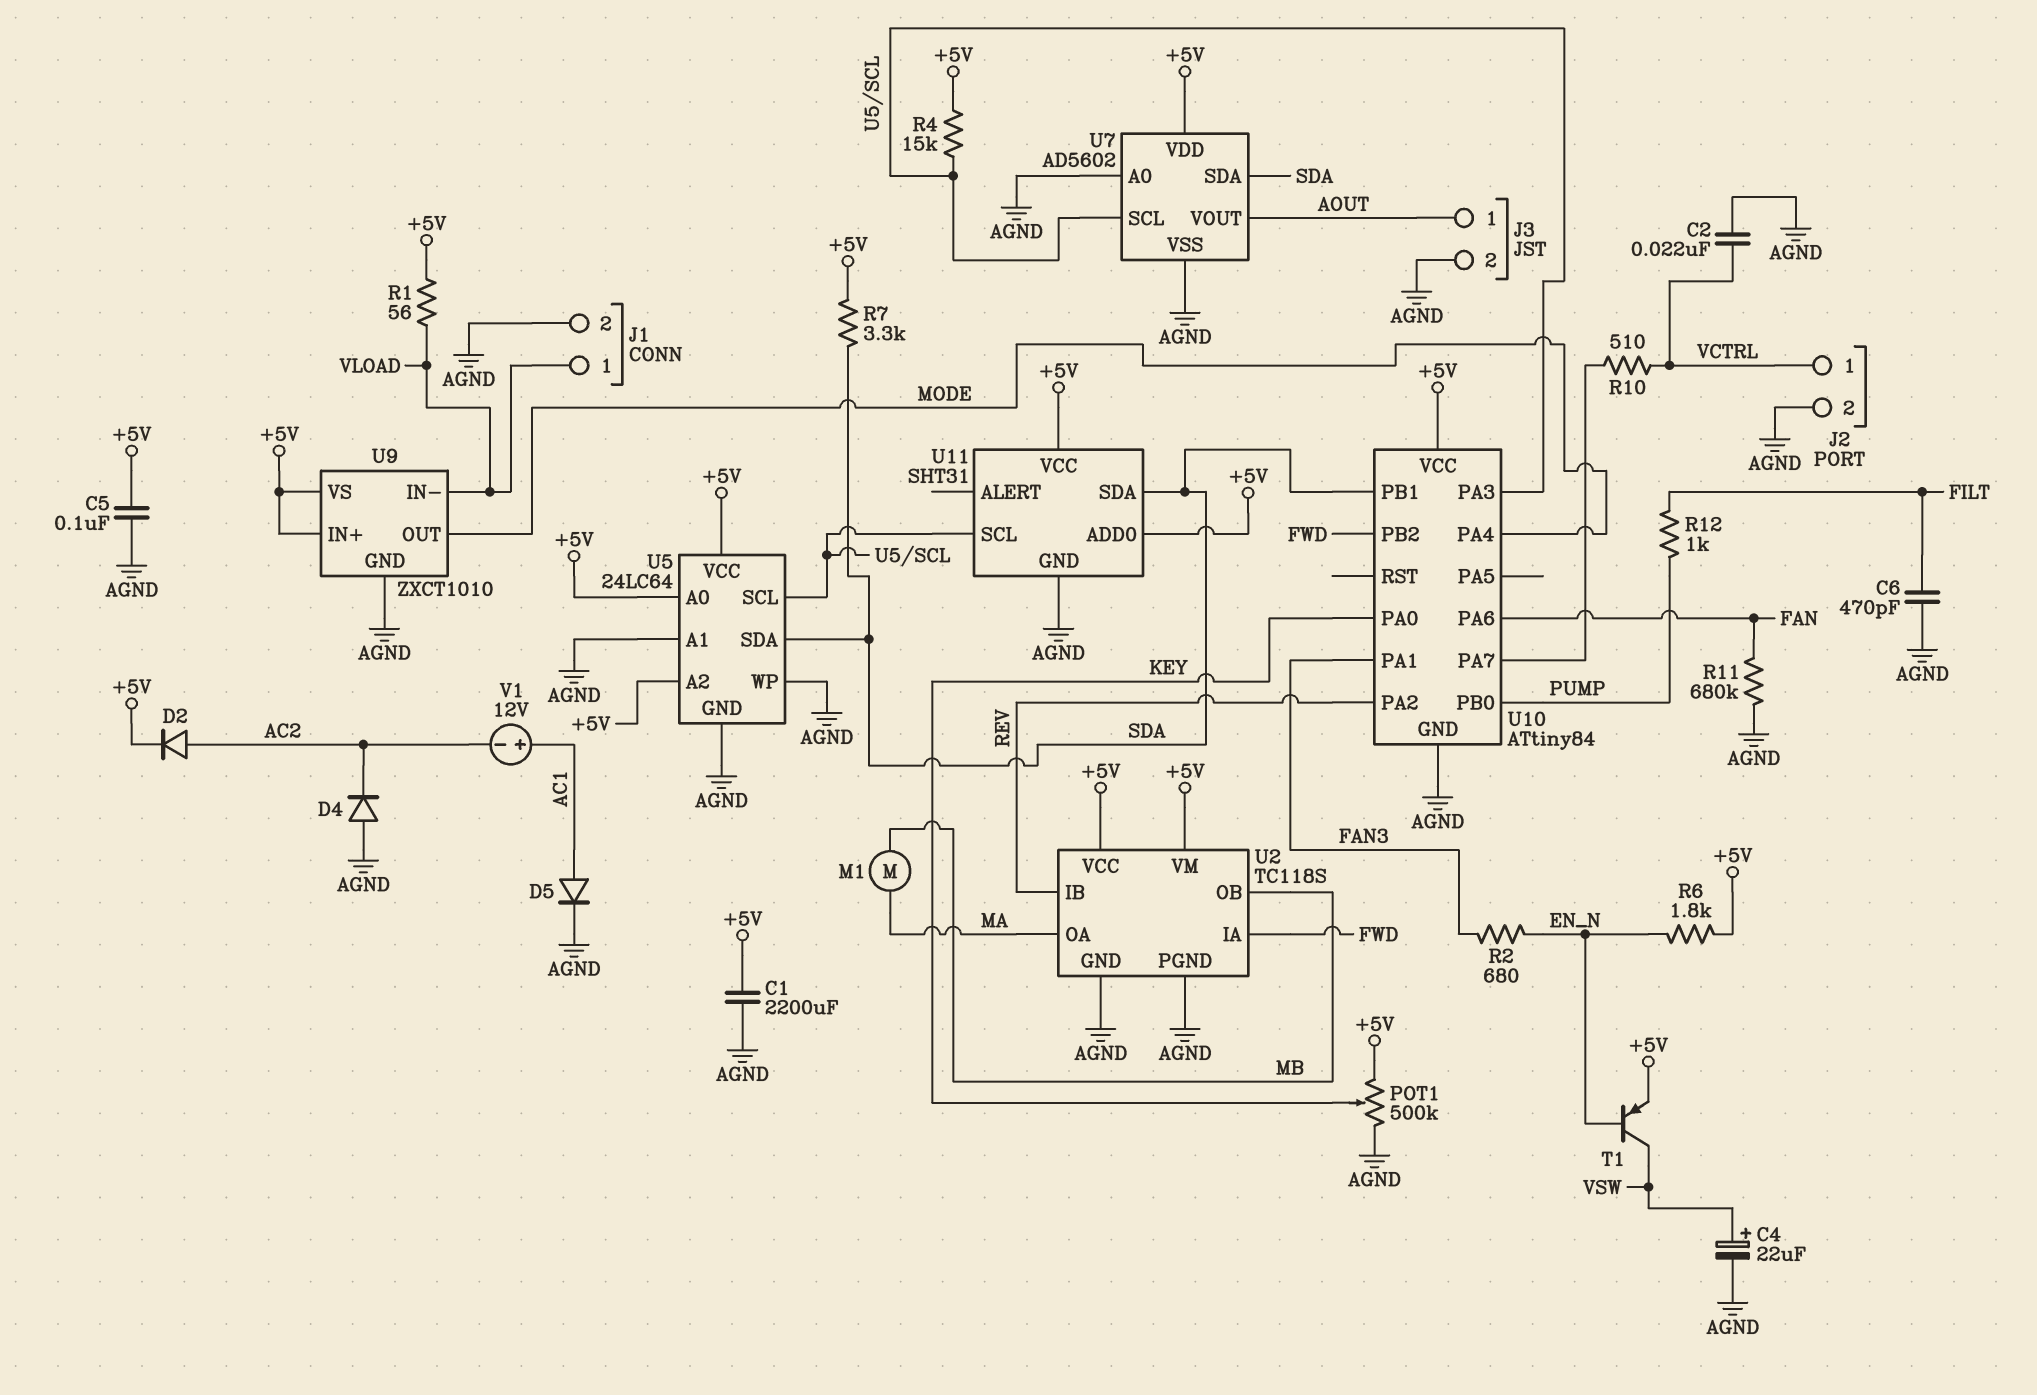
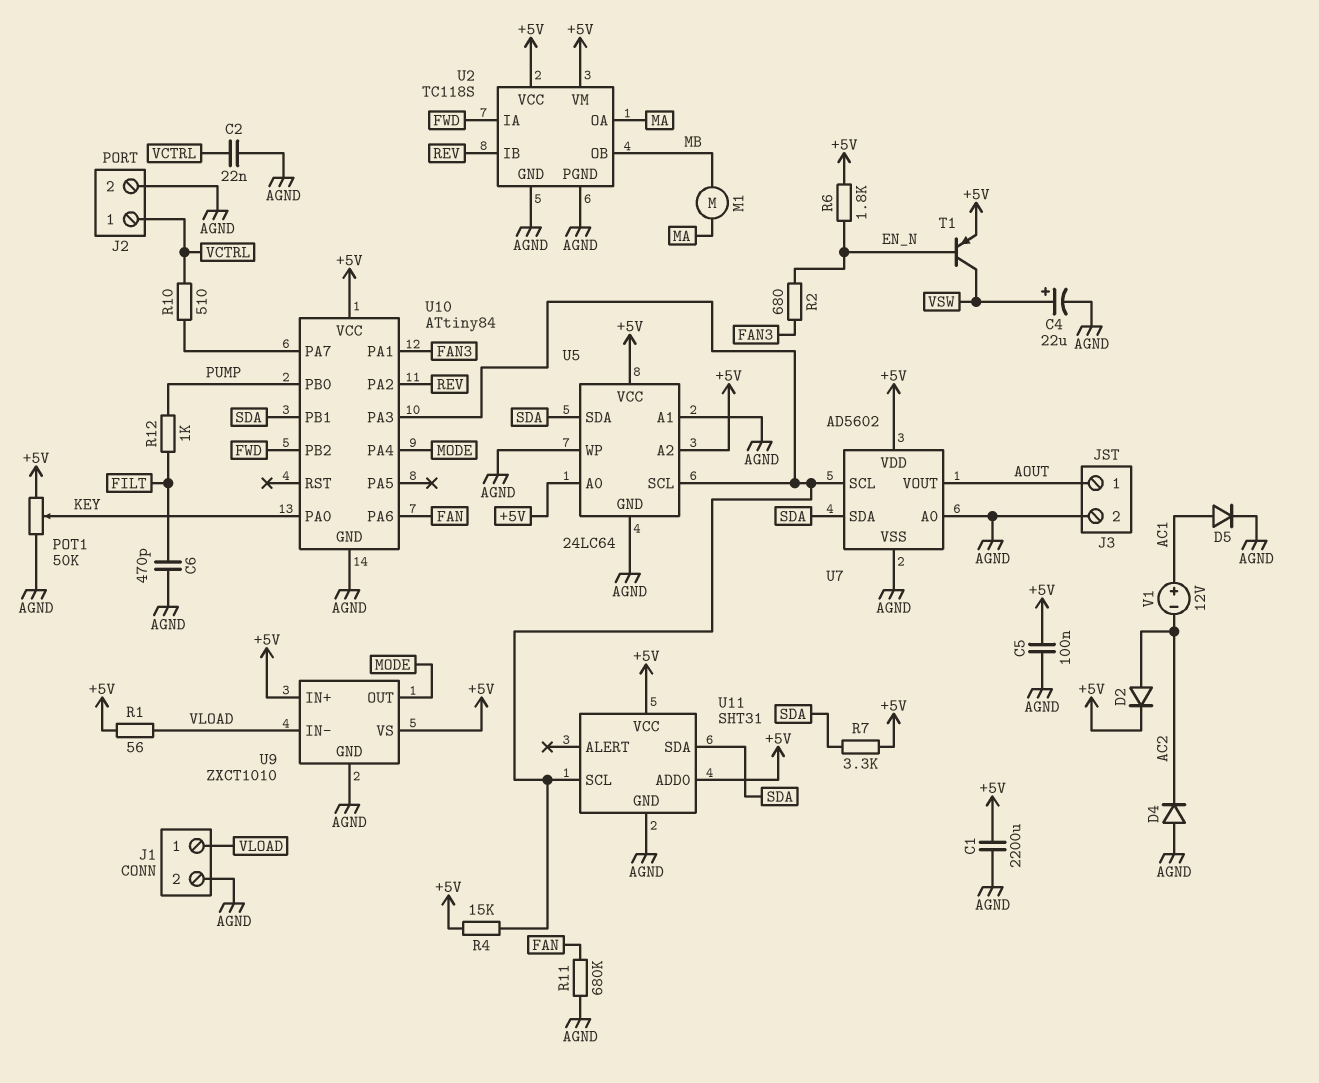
POT1: 500k (+5V, AGND, wiper KEY) -> 50k (+5V, AGND, wiper KEY)

